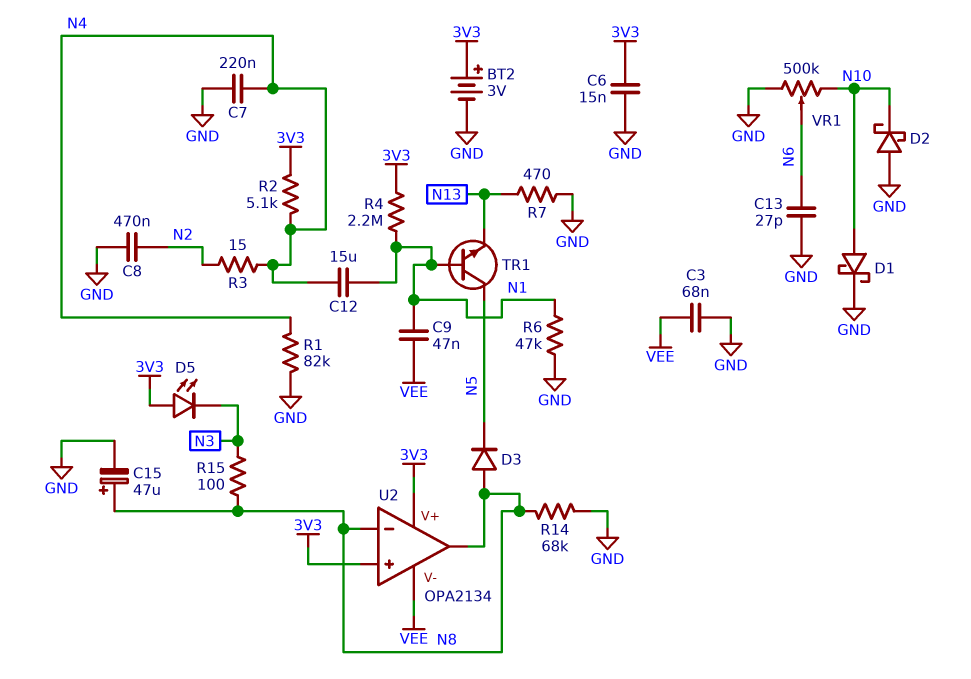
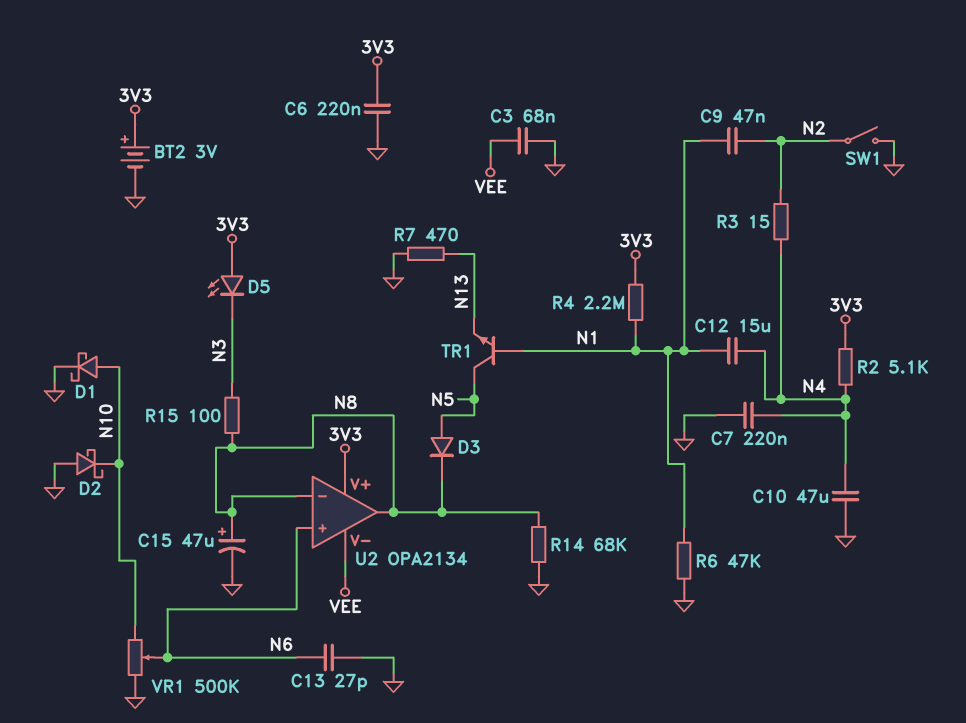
C6: 15nF (3V3, GND) -> 220nF (3V3, GND)
C8: 470nF (GND, N2) -> none
C9: 47nF (N1, VEE) -> 47nF (N1, N2)
C10: none -> 47uF (GND, N4)
D3: diode (A N8, K N5) -> diode (A N5, K N8)
R1: 82k (GND, N4) -> none
SW1: none -> switch (GND, N2)
U2 pin in+: 3V3 -> N6

